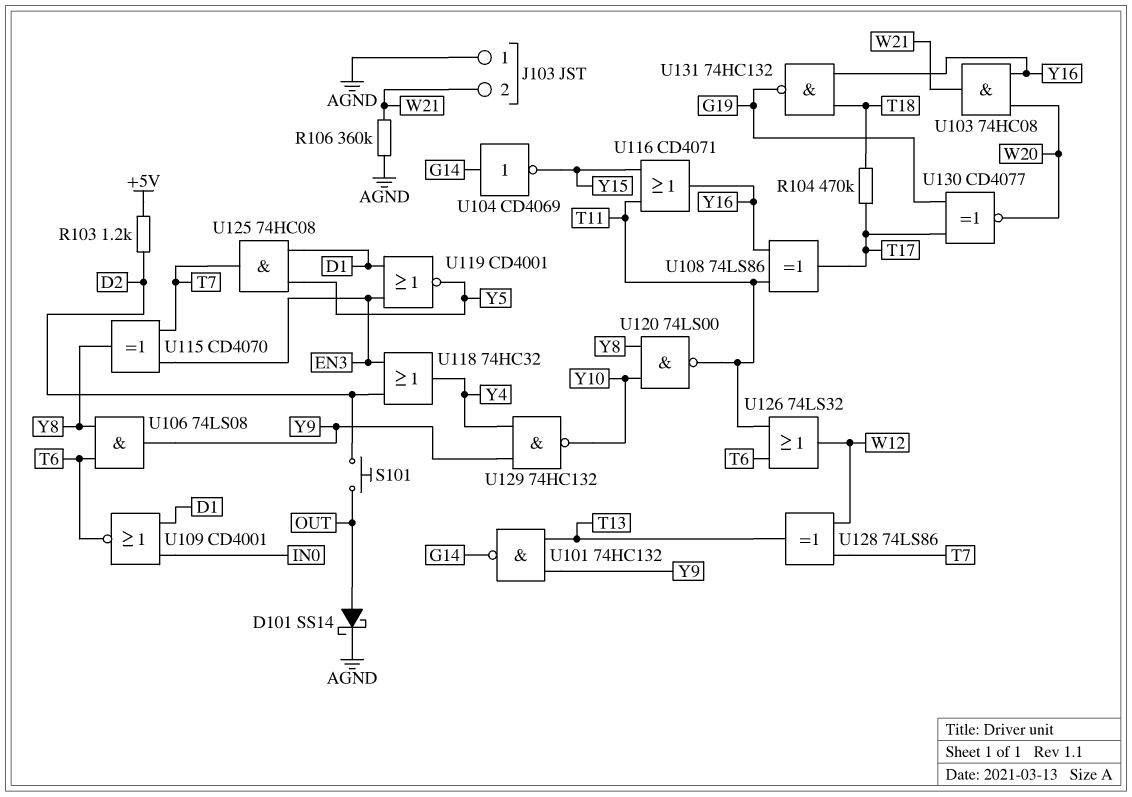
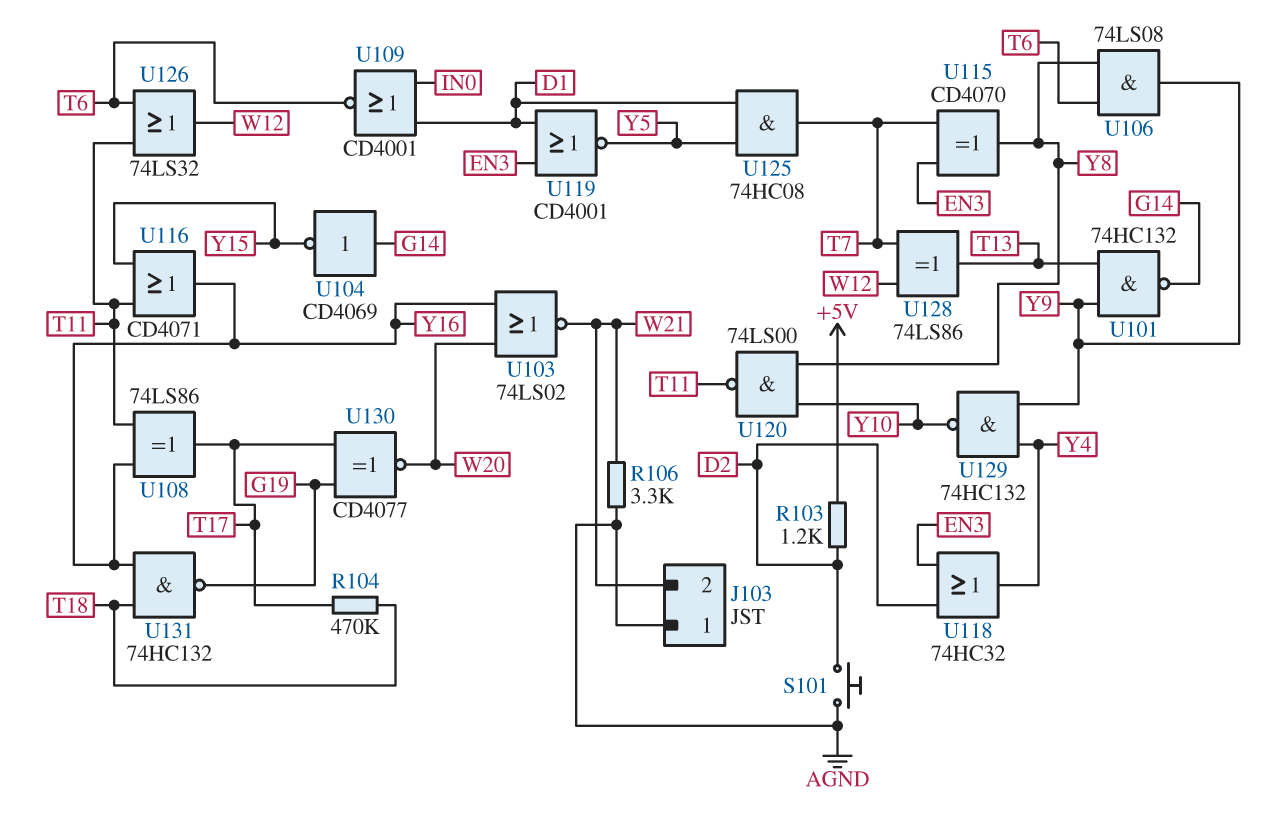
D101: schottky SS14 (A OUT, K AGND) -> none
R106: 360k (AGND, W21) -> 3.3k (AGND, W21)
S101: button (D2, OUT) -> button (AGND, D2)
U103: AND 74HC08 (in W20, in Y16, out W21) -> NOR 74LS02 (in W20, in Y16, out W21)

